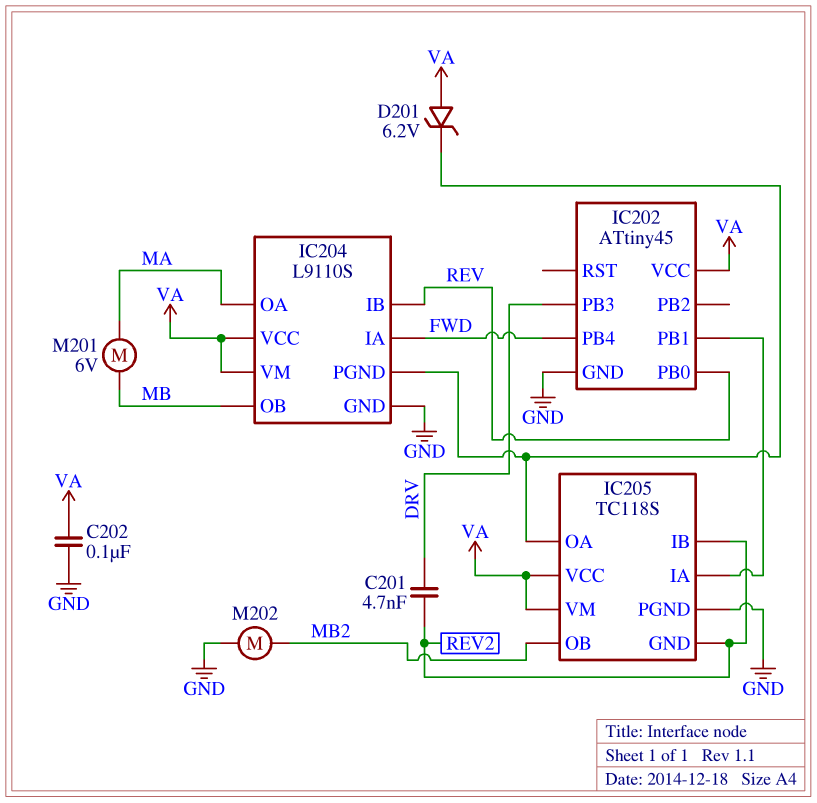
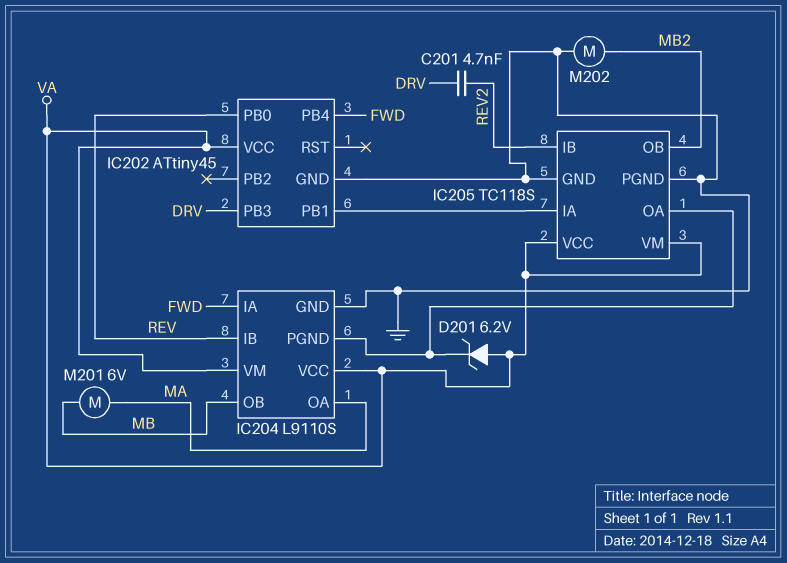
C202: 100nF (GND, VA) -> none
IC205 pin GND: REV2 -> GND

